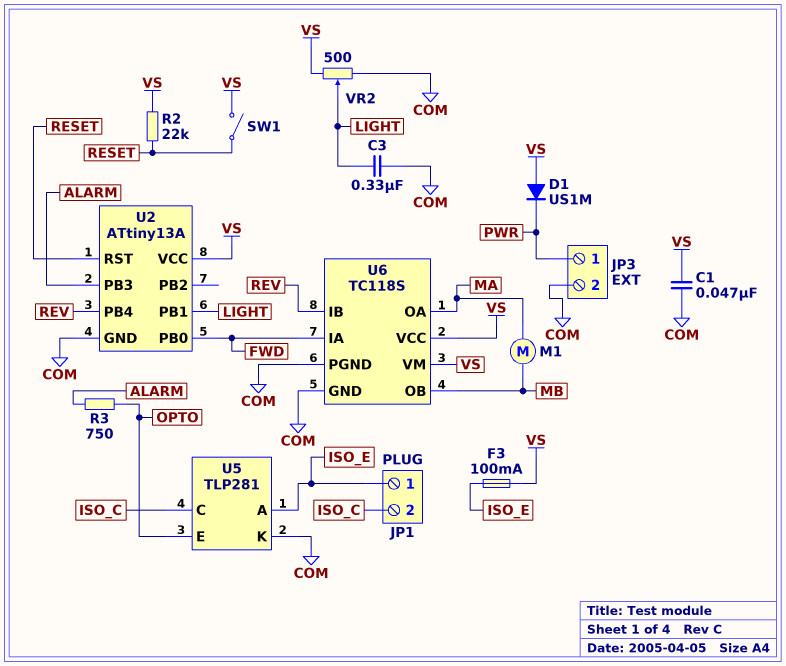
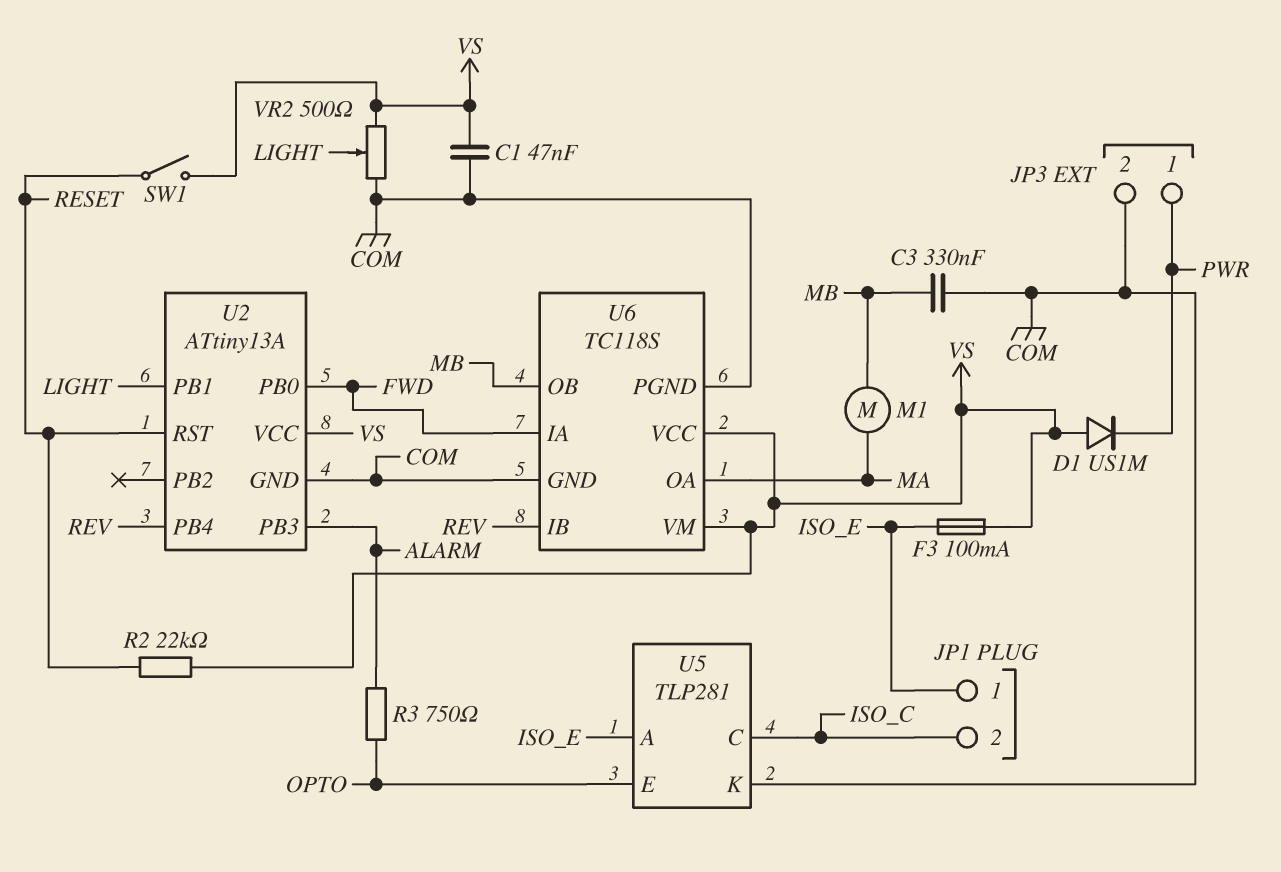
C3: 330nF (COM, LIGHT) -> 330nF (COM, MB)

